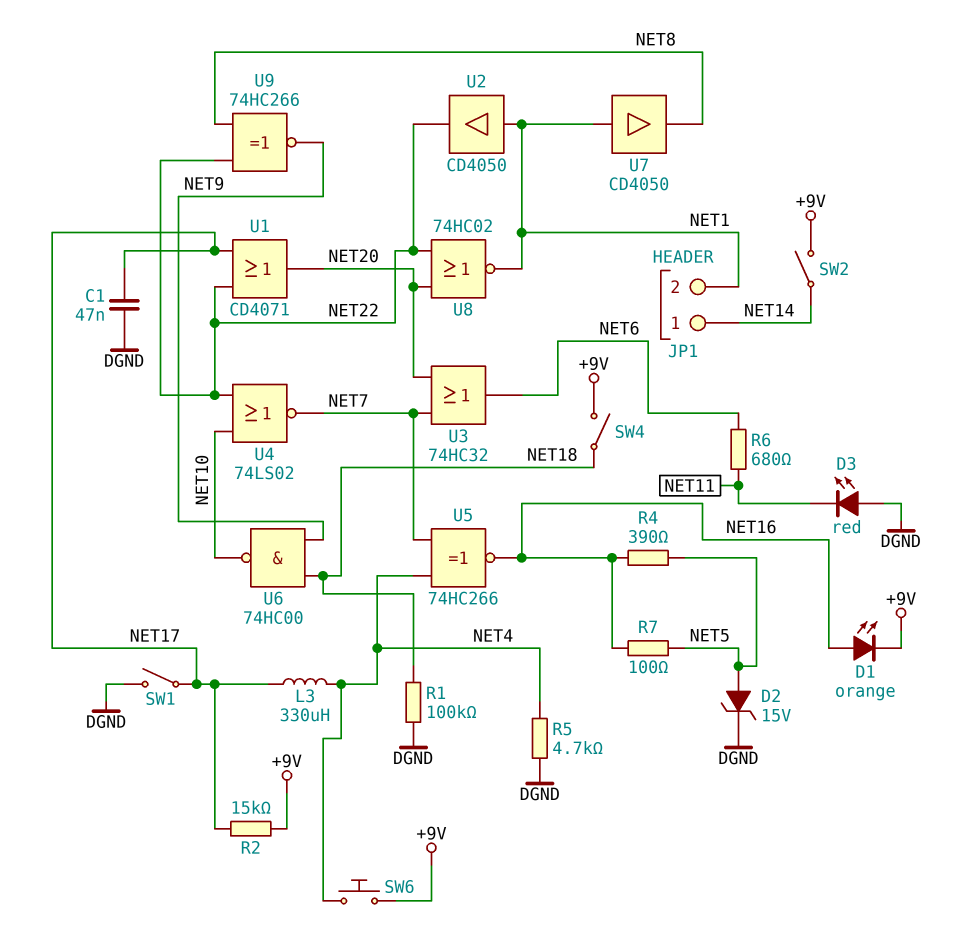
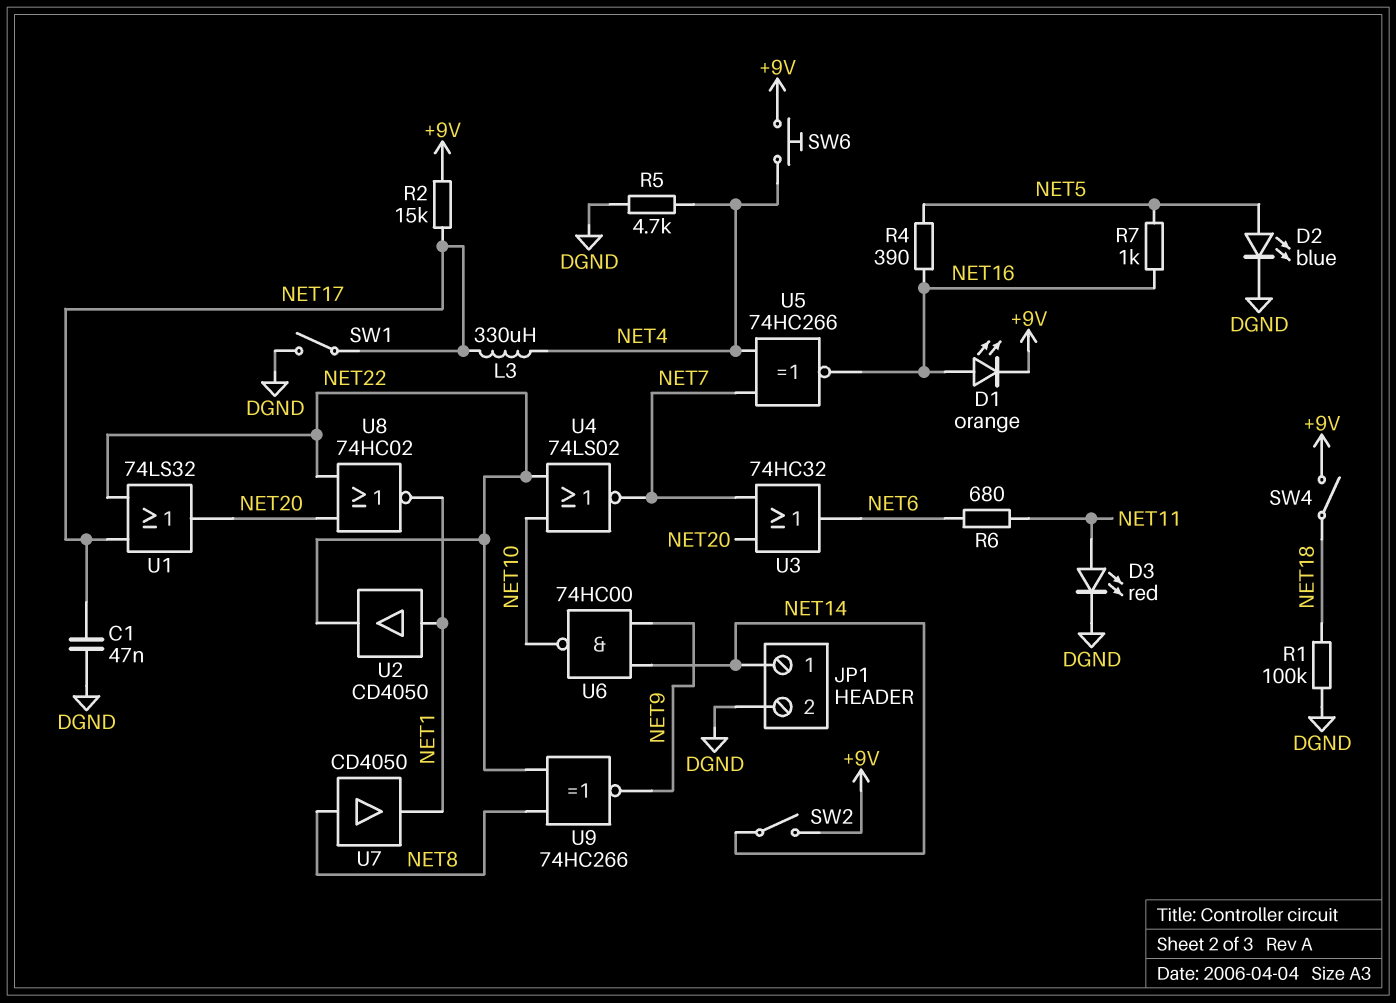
D2: zener 15V (A NET5, K DGND) -> LED blue (A NET5, K DGND)
D3: LED red (A DGND, K NET11) -> LED red (A NET11, K DGND)
JP1 pin 2: NET1 -> DGND
R7: 100 (NET5, NET16) -> 1k (NET5, NET16)
U1: OR CD4071 (in NET17, in NET22, out NET20) -> OR 74LS32 (in NET17, in NET22, out NET20)
U6: NAND 74HC00 (in NET9, in NET18, out NET10) -> NAND 74HC00 (in NET9, in NET14, out NET10)
U7: buffer CD4050 (in NET1, out NET8) -> buffer CD4050 (in NET8, out NET1)

